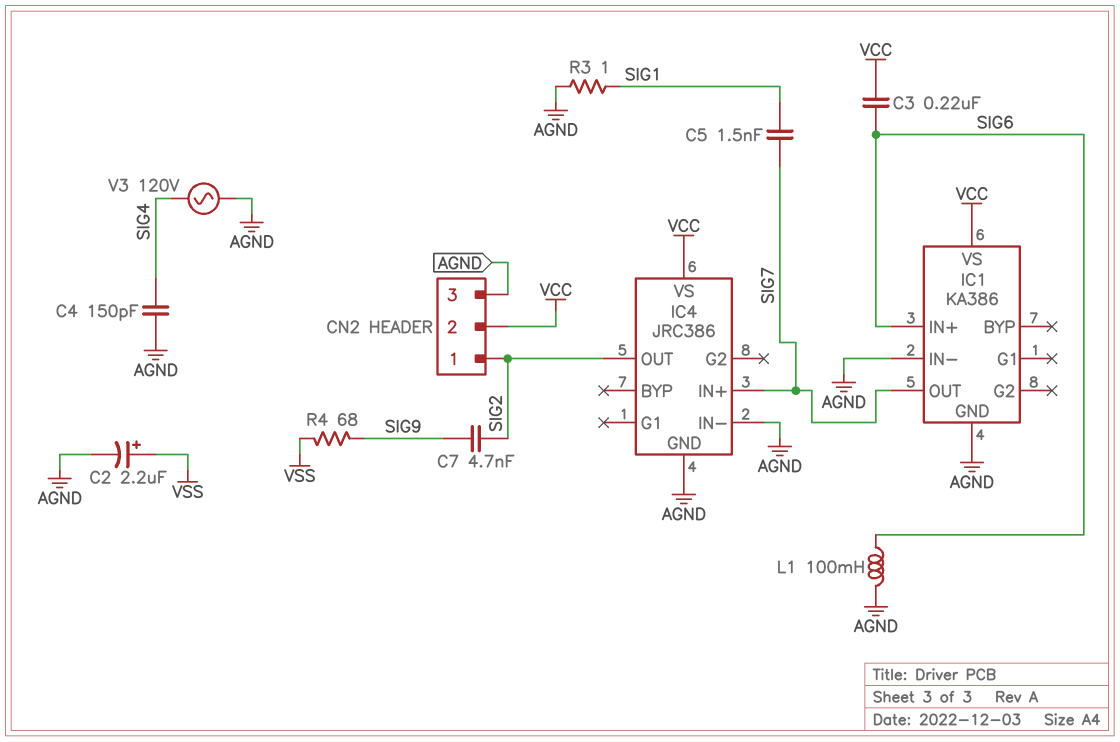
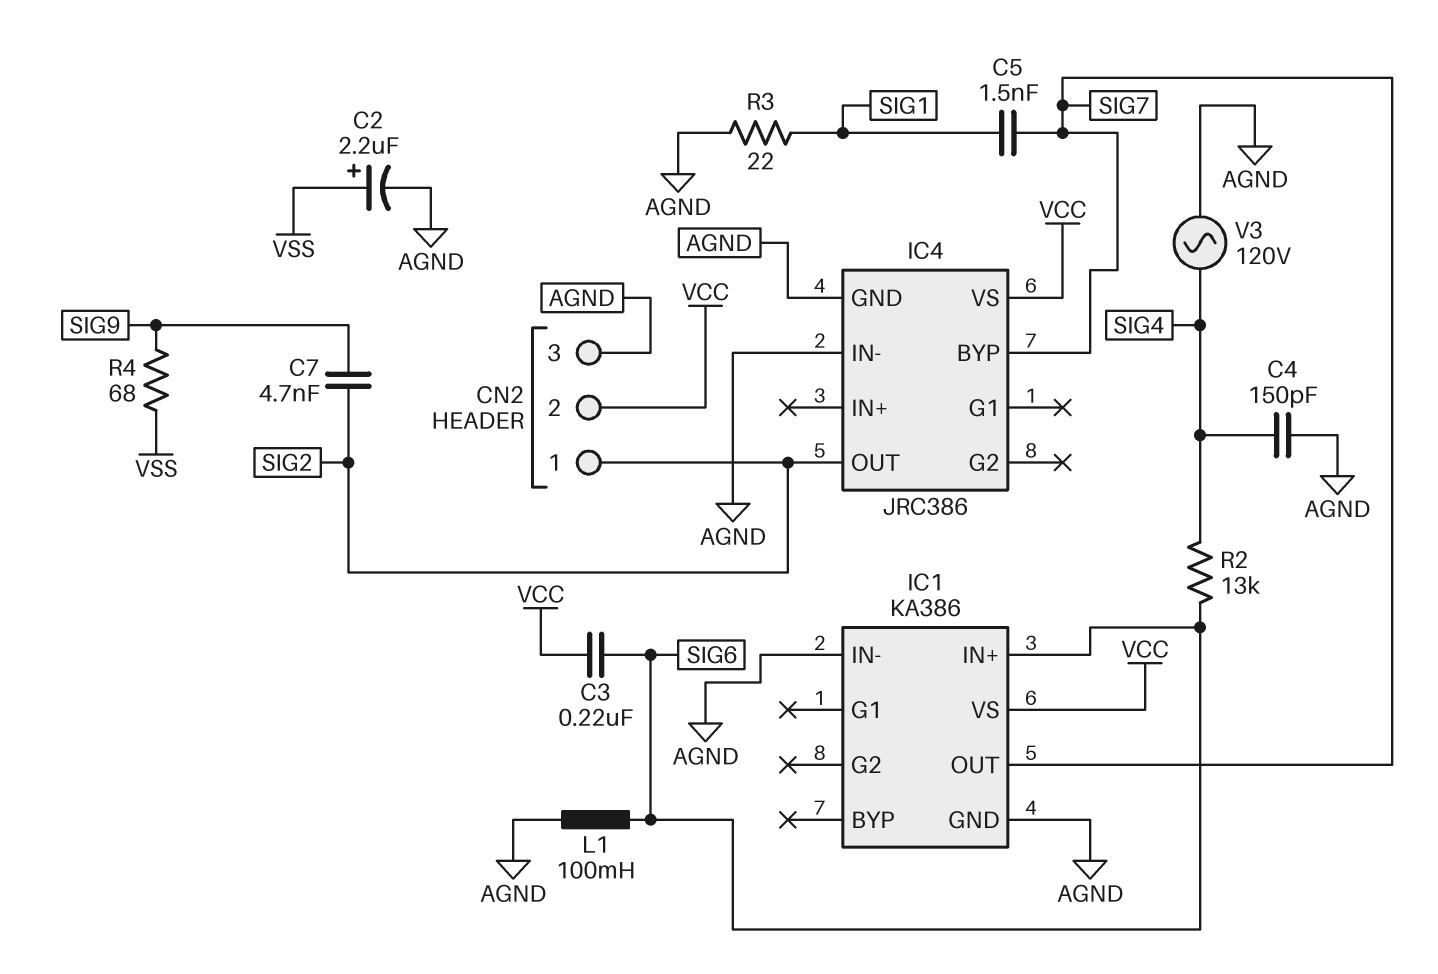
IC4 pin BYP: none -> SIG7
IC4 pin IN+: SIG7 -> none
R2: none -> 13k (SIG4, SIG6)
R3: 1 (AGND, SIG1) -> 22 (AGND, SIG1)

